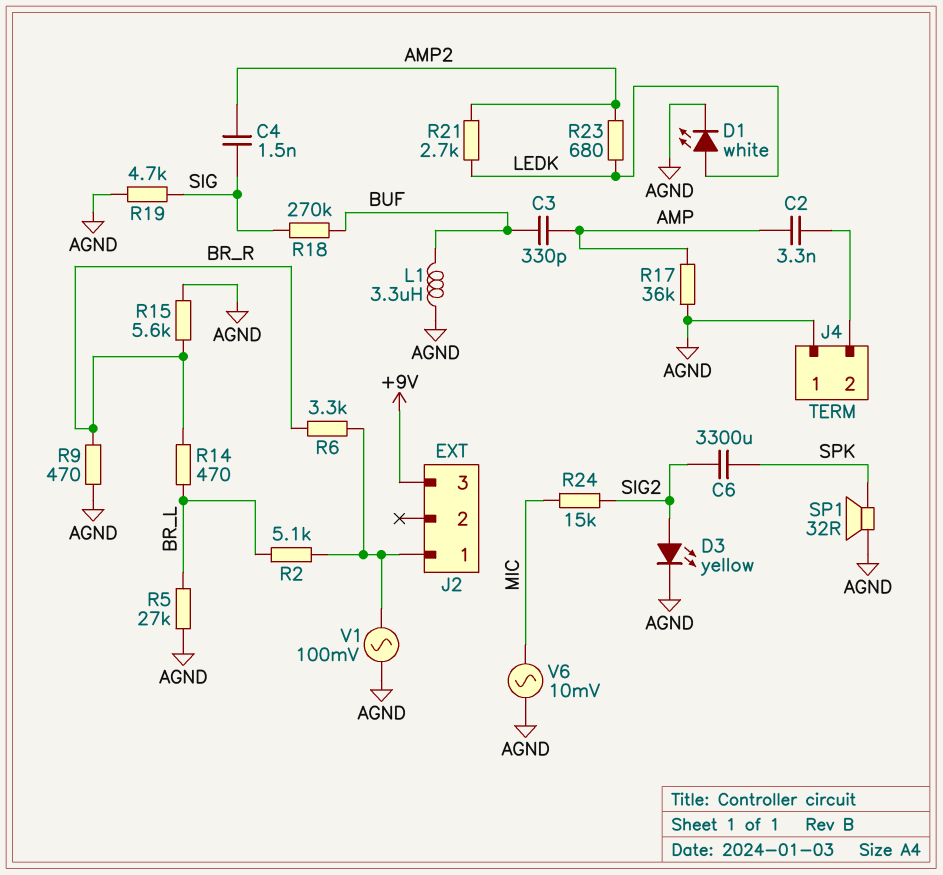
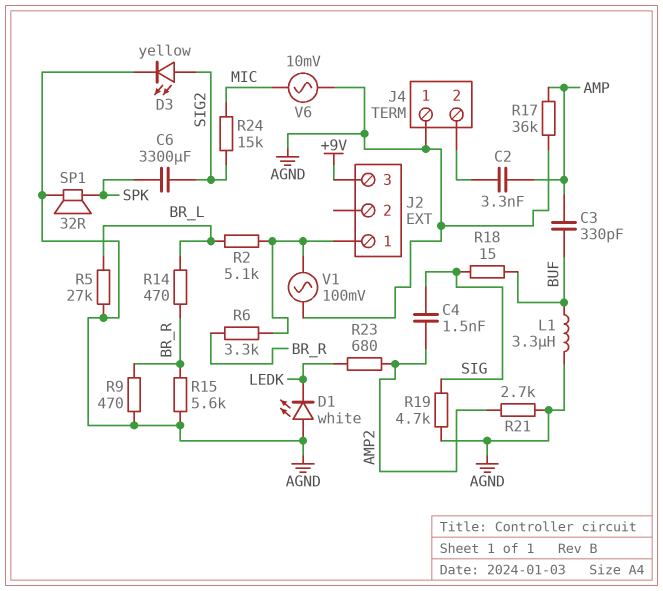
D1: LED white (A LEDK, K AGND) -> LED white (A AGND, K LEDK)
R18: 270k (BUF, SIG) -> 15 (BUF, SIG)
R21: 2.7k (AMP2, LEDK) -> 2.7k (AGND, AMP2)

